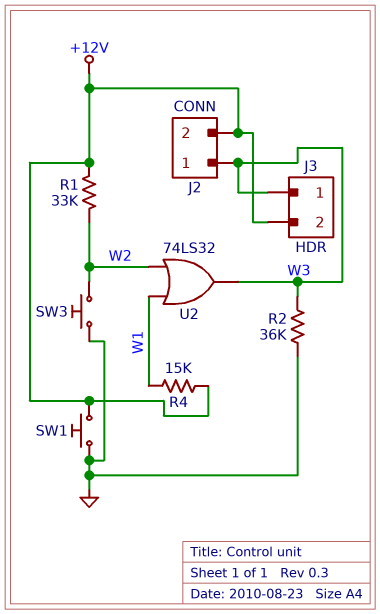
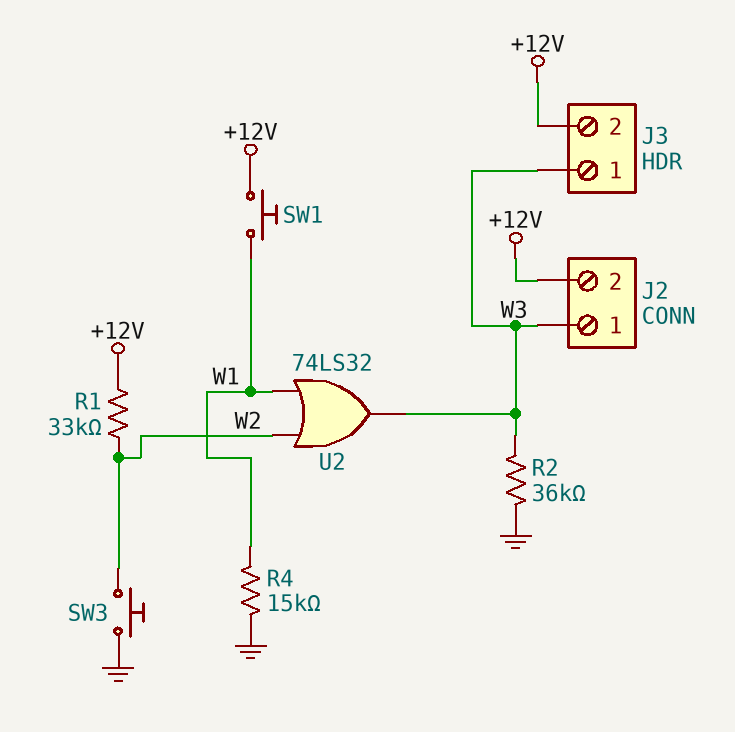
R4: 15k (+12V, W1) -> 15k (GND, W1)
SW1: button (+12V, GND) -> button (+12V, W1)

